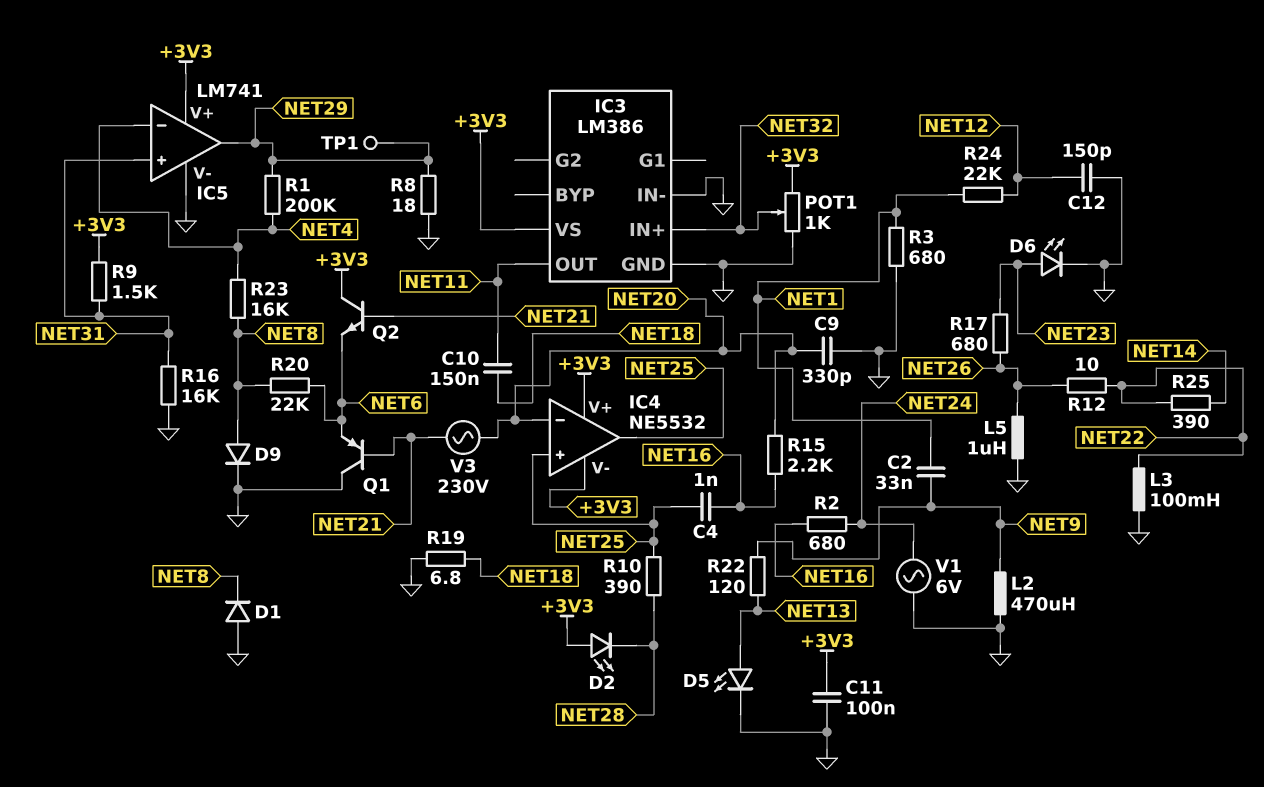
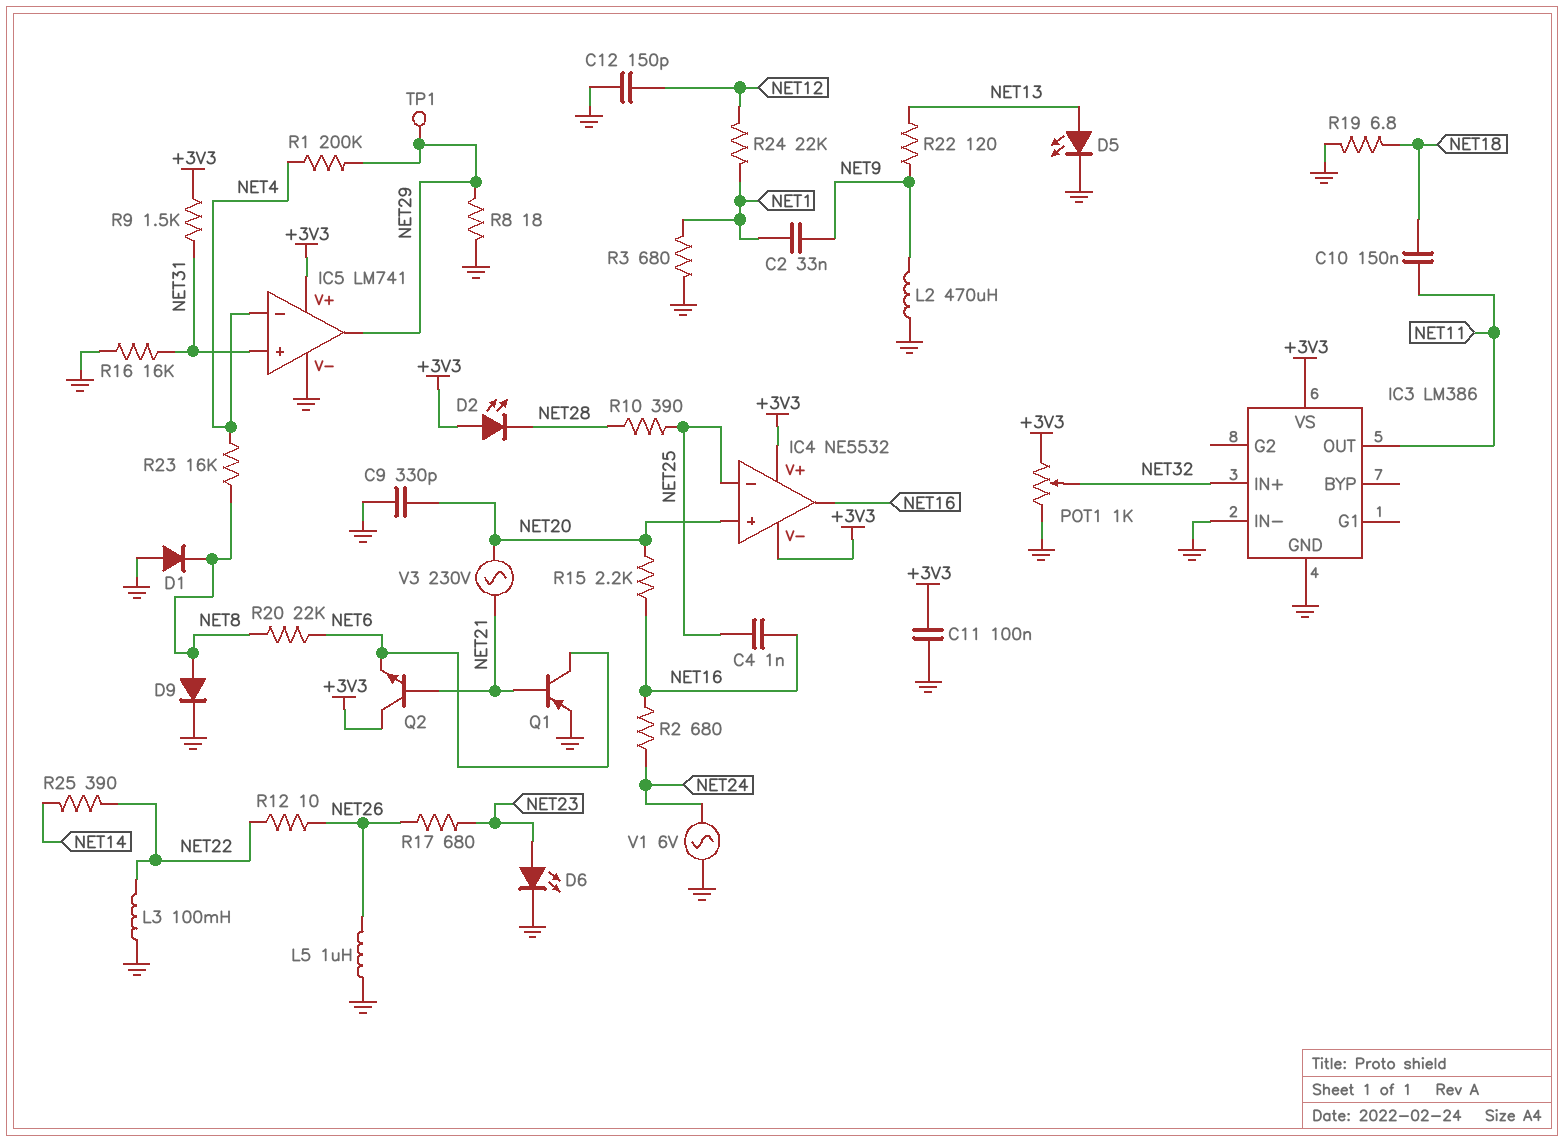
IC4 pin in+: NET25 -> NET20
IC4 pin in-: NET20 -> NET25
IC4 pin out: NET25 -> NET16
Q1: PNP (B NET21, C GND, E NET6) -> PNP (B NET21, C NET6, E GND)

